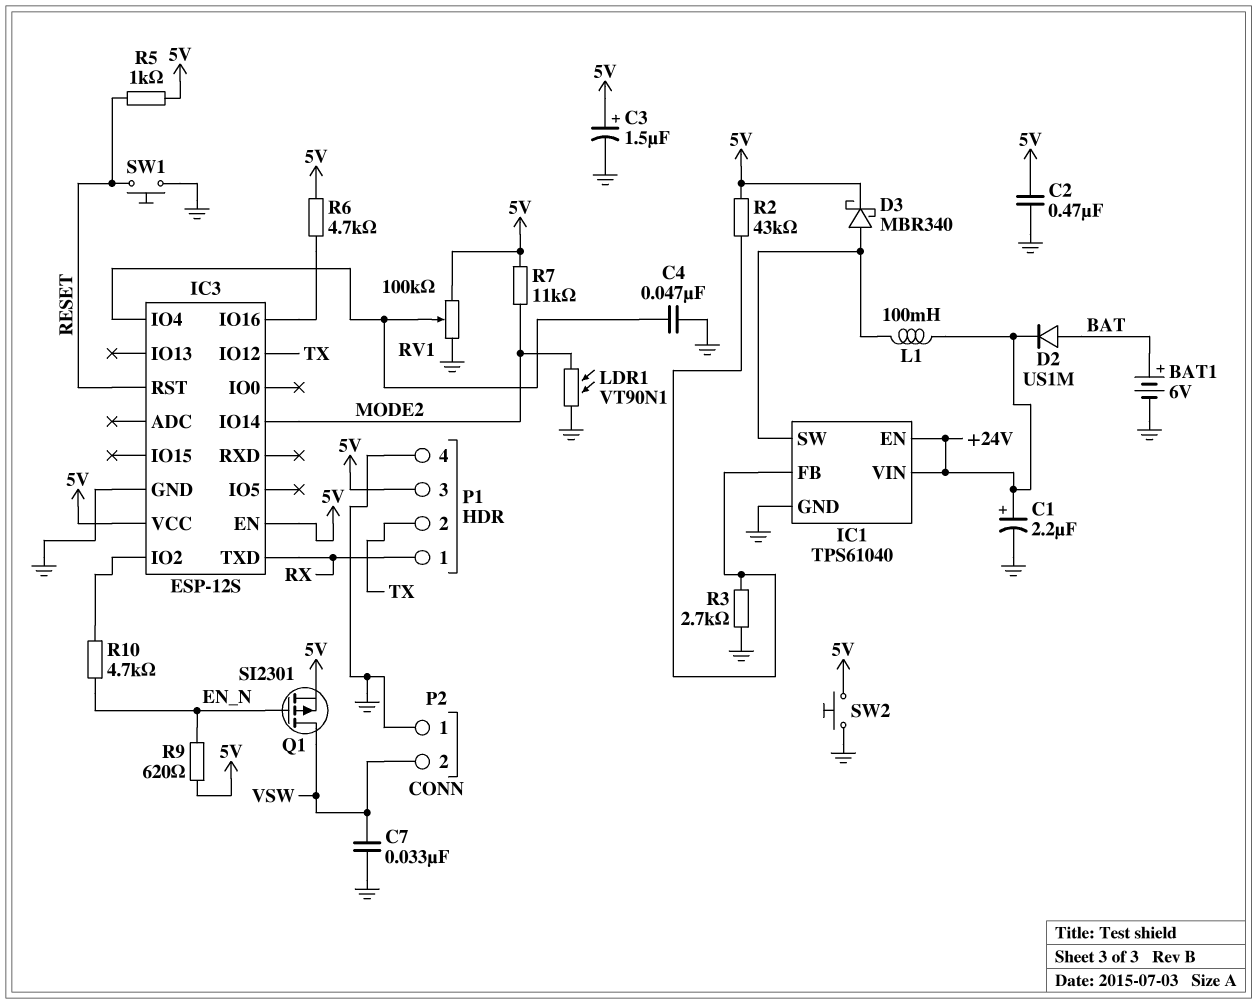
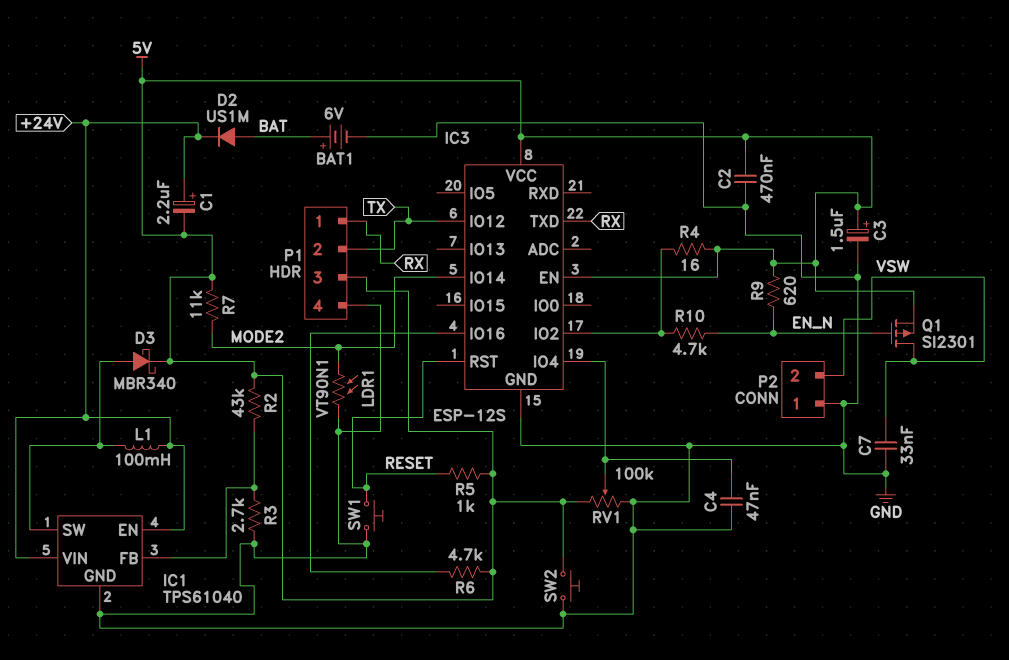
C1: 2.2uF (plus +24V, minus GND) -> 2.2uF (plus +24V, minus 5V)
R4: none -> 16 (5V, IC3/IO2)

